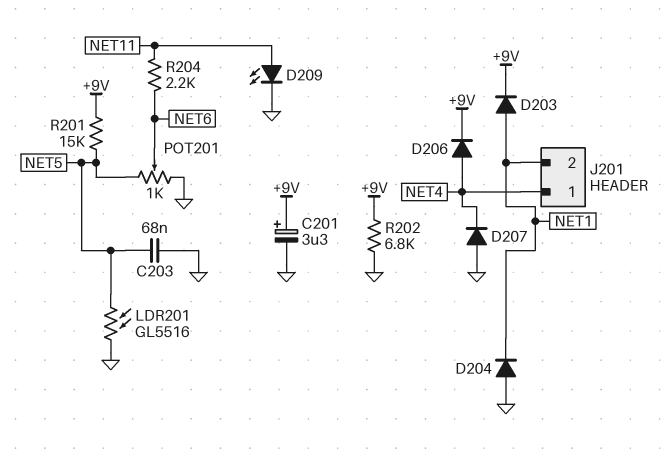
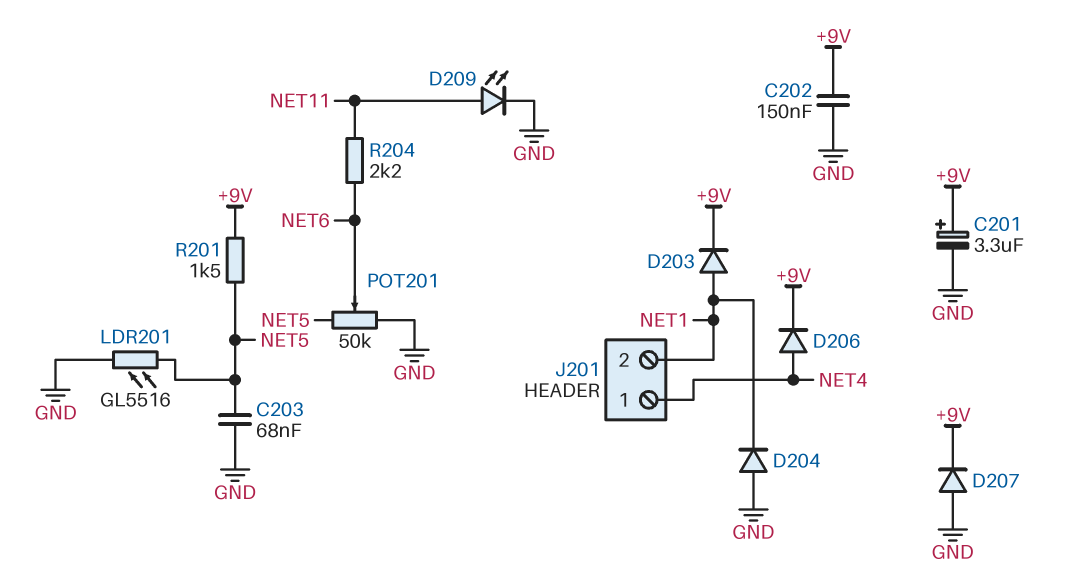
C202: none -> 150nF (+9V, GND)
D207: diode (A GND, K NET4) -> diode (A GND, K +9V)
POT201: 1k (GND, NET5, wiper NET6) -> 50k (GND, NET5, wiper NET6)
R201: 15k (+9V, NET5) -> 1.5k (+9V, NET5)
R202: 6.8k (+9V, GND) -> none

